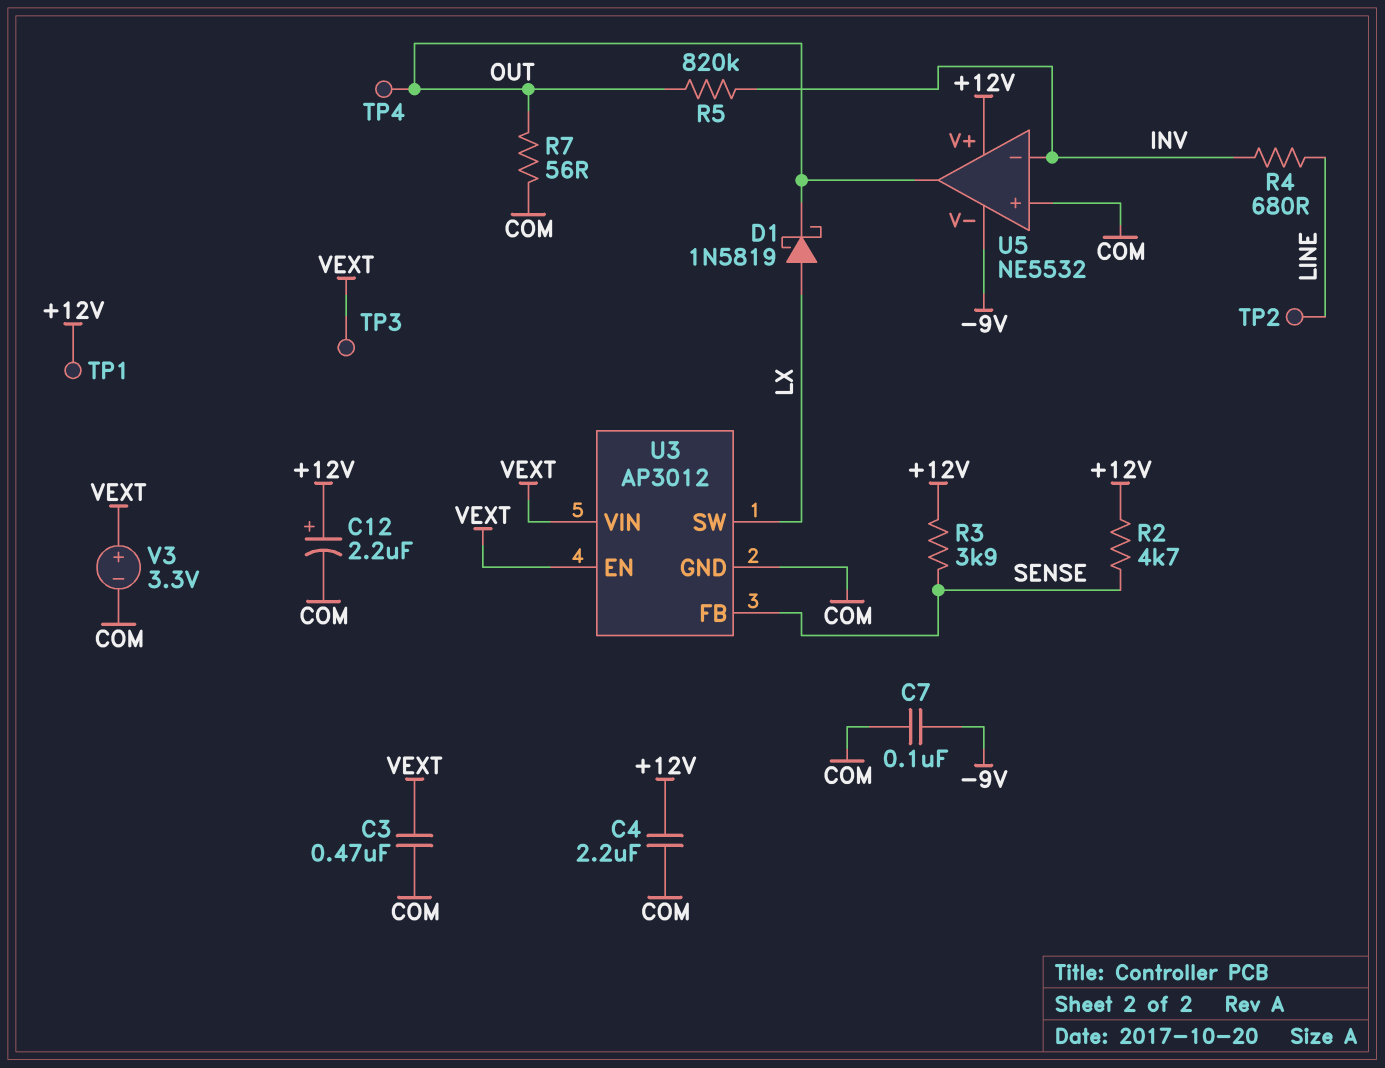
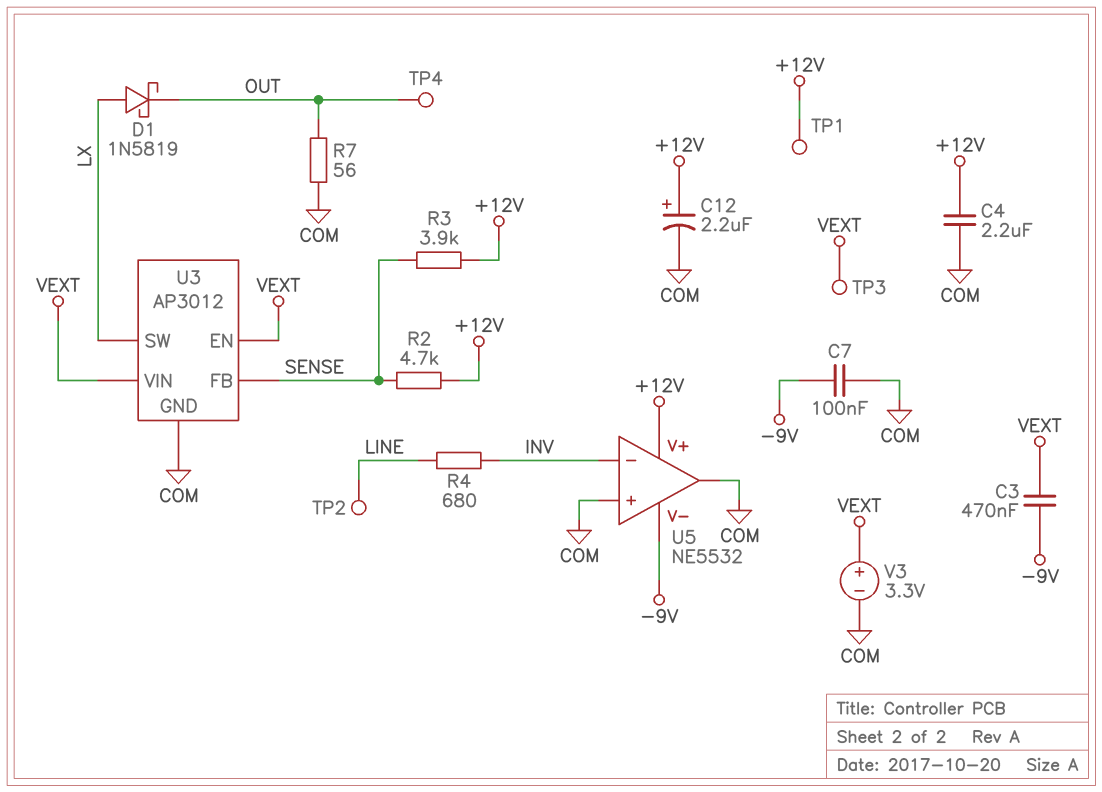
C3: 470nF (COM, VEXT) -> 470nF (-9V, VEXT)
R5: 820k (INV, OUT) -> none
U5 pin out: OUT -> COM

